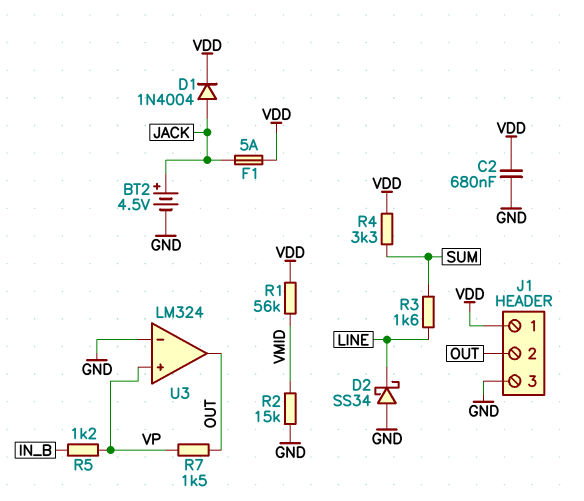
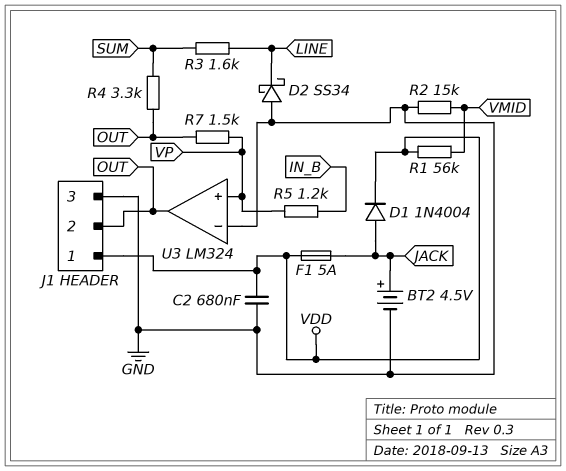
R4: 3.3k (SUM, VDD) -> 3.3k (OUT, SUM)

